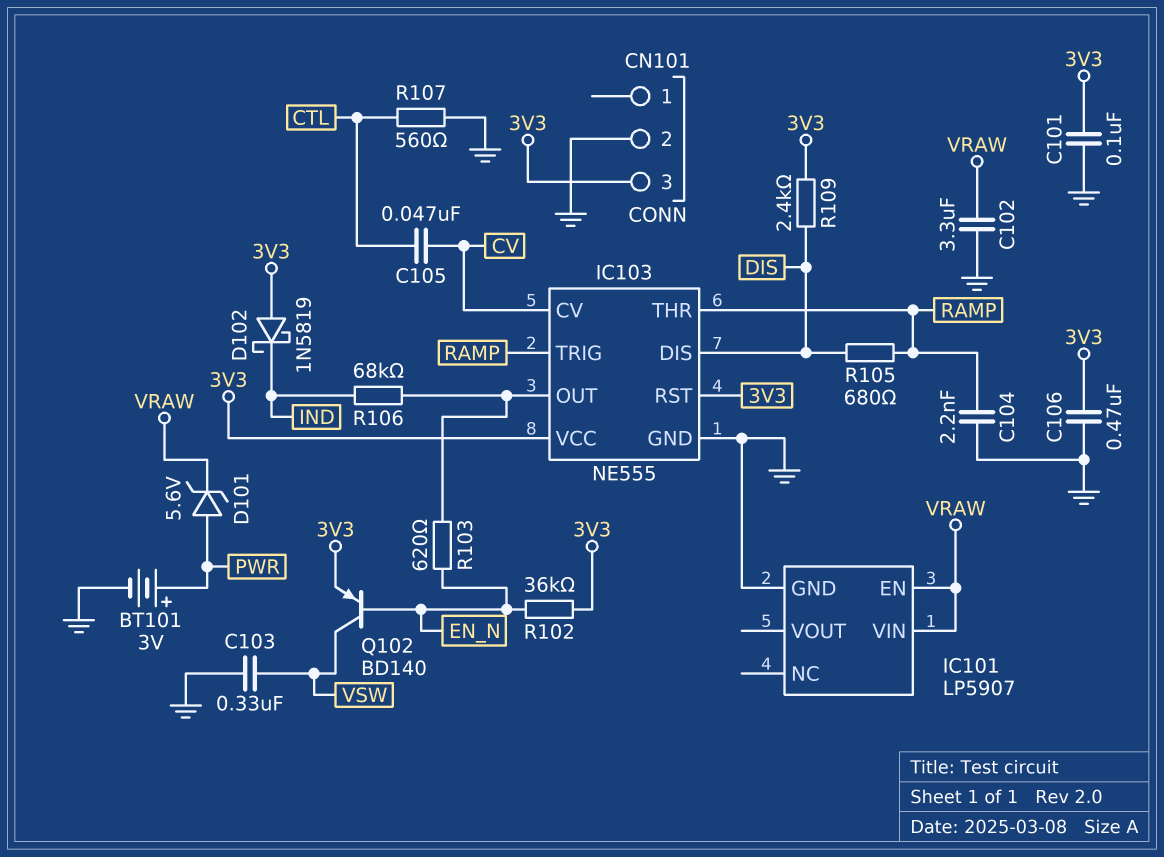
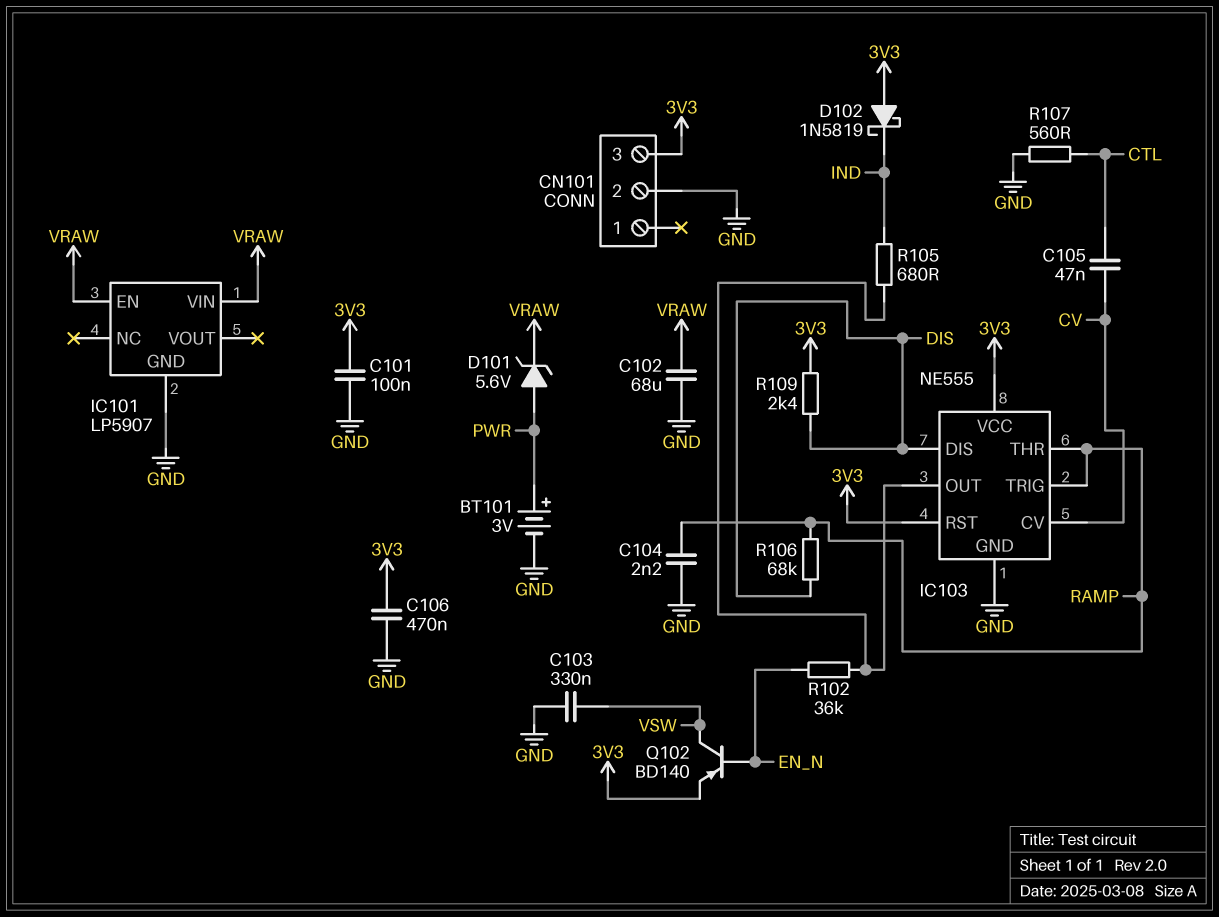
C102: 3.3uF (GND, VRAW) -> 68uF (GND, VRAW)
R102: 36k (3V3, EN_N) -> 36k (EN_N, IC103/OUT)
R103: 620 (EN_N, IC103/OUT) -> none
R105: 680 (DIS, RAMP) -> 680 (IC103/OUT, IND)
R106: 68k (IC103/OUT, IND) -> 68k (DIS, RAMP)

